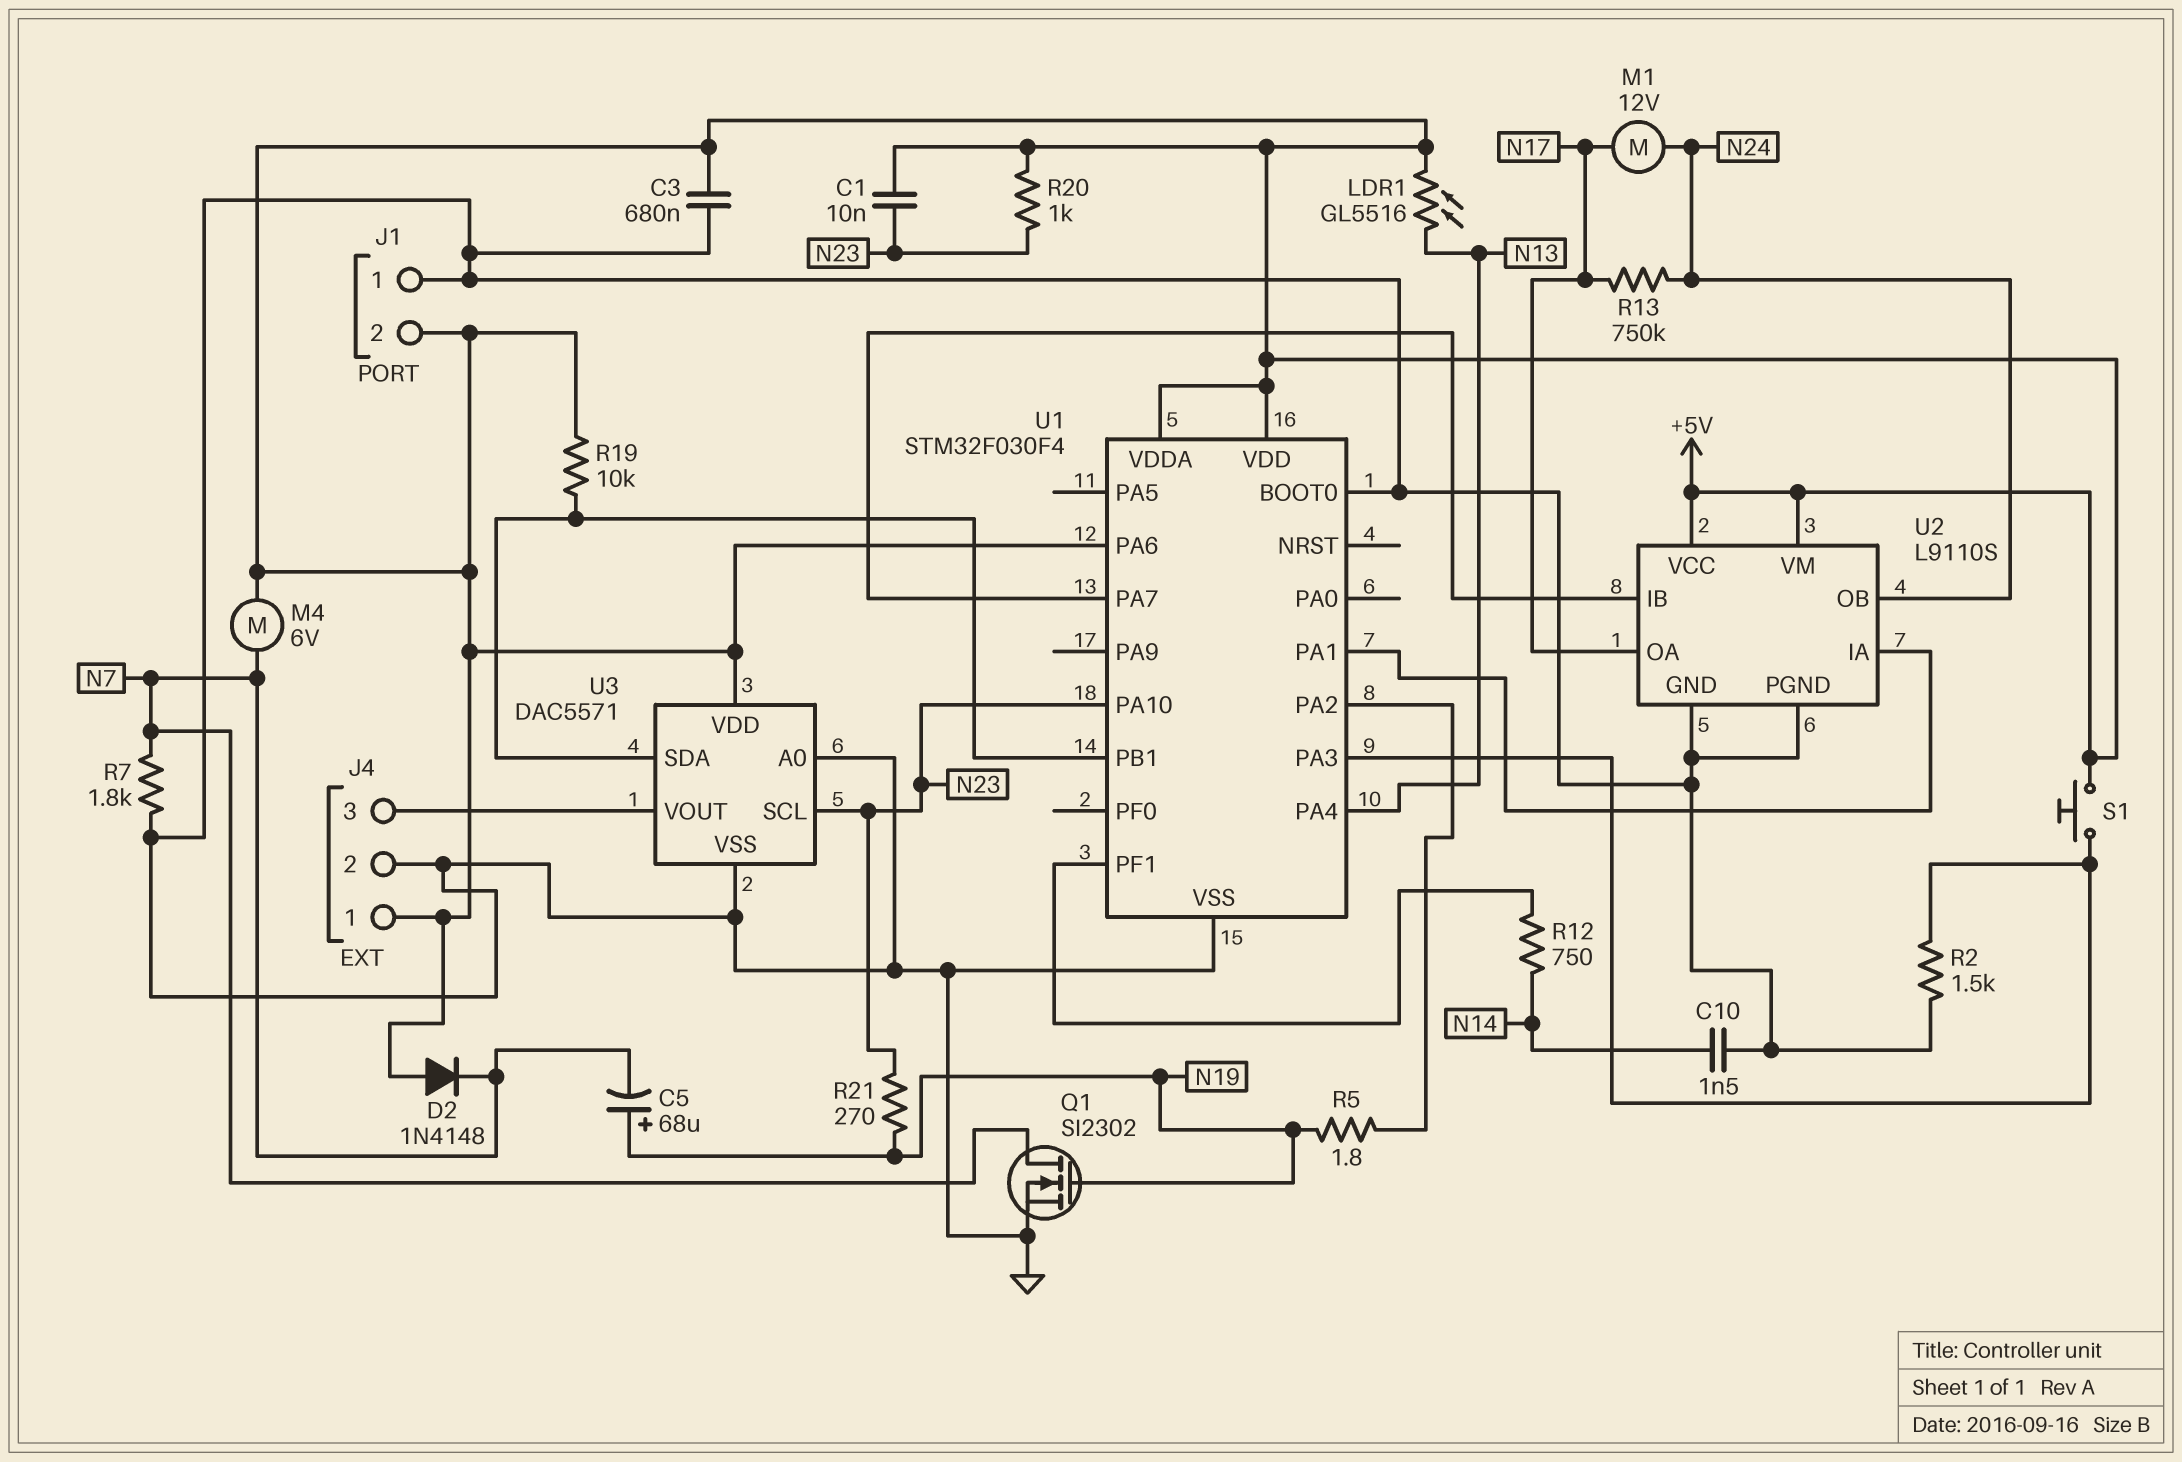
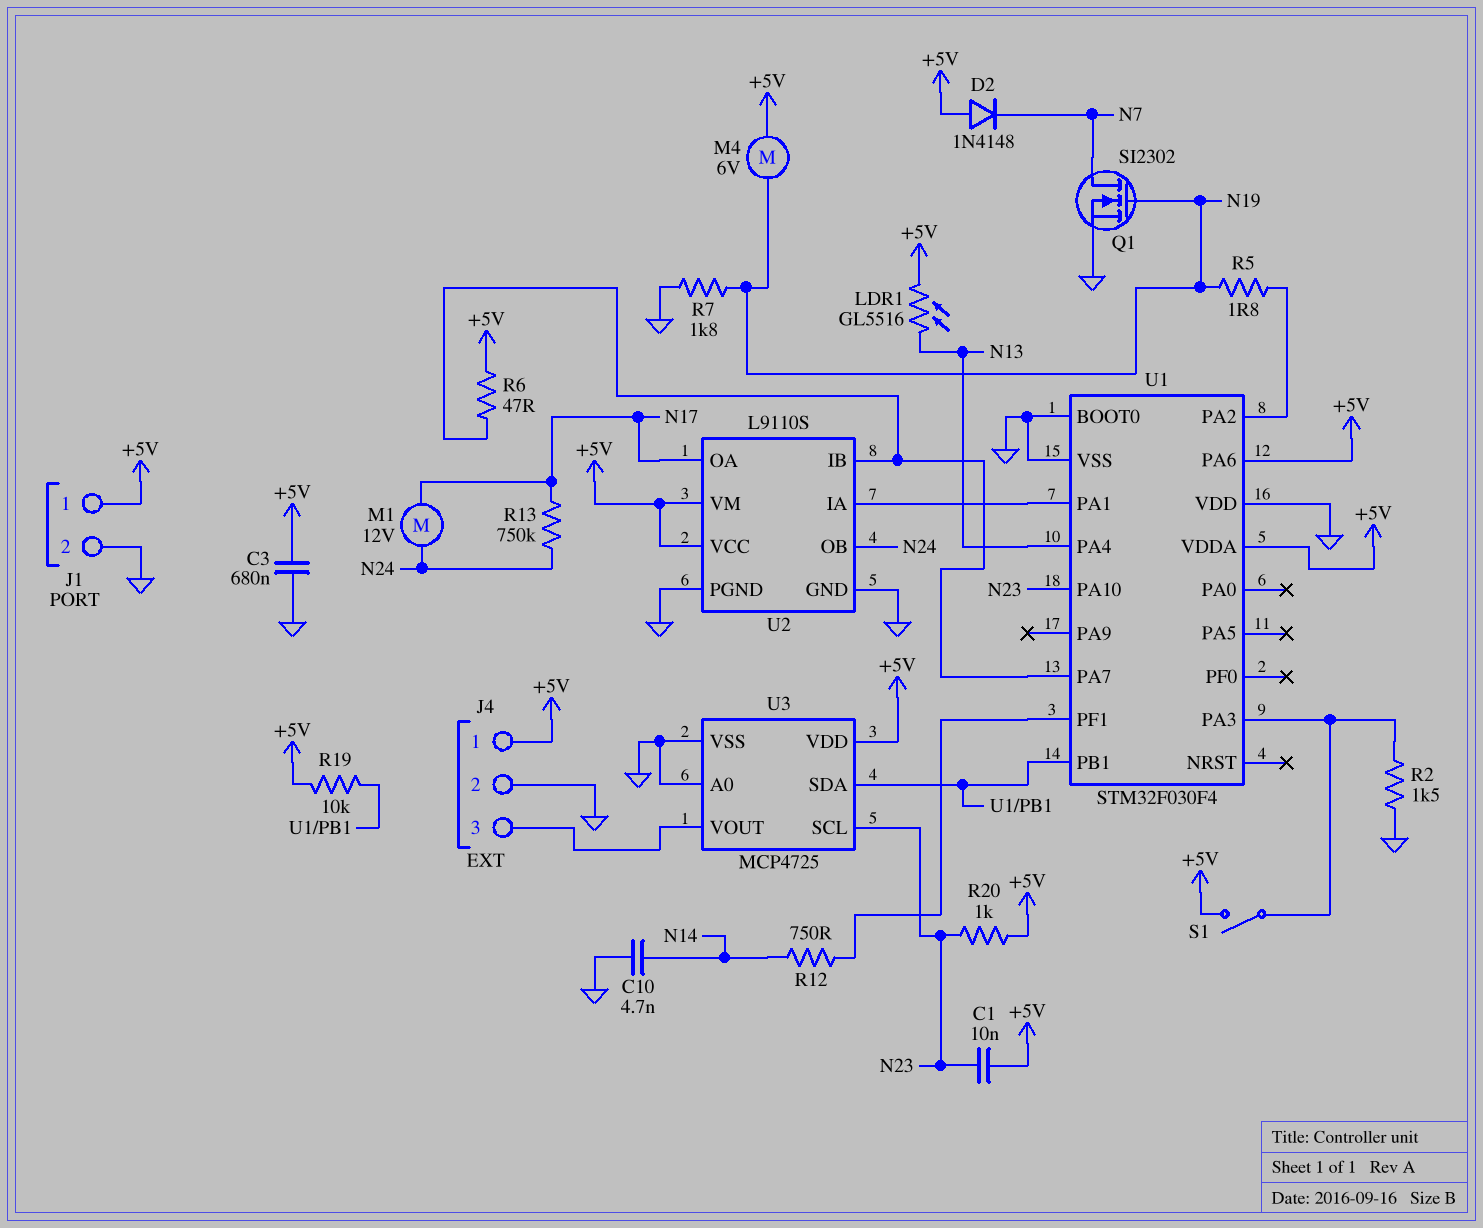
C5: 68uF (plus N19, minus N7) -> none
C10: 1.5nF (GND, N14) -> 4.7nF (GND, N14)
J1 pin 1: GND -> +5V
J1 pin 2: +5V -> GND
M4: motor 6V (+5V, N7) -> motor 6V (+5V, N19)
R6: none -> 47 (+5V, U1/PA7)
R7: 1.8k (GND, N7) -> 1.8k (GND, N19)
R21: 270 (N19, N23) -> none
S1: button (+5V, U1/PA3) -> switch (+5V, U1/PA3)
U1 pin VDD: +5V -> GND
U3: DAC5571 -> MCP4725

